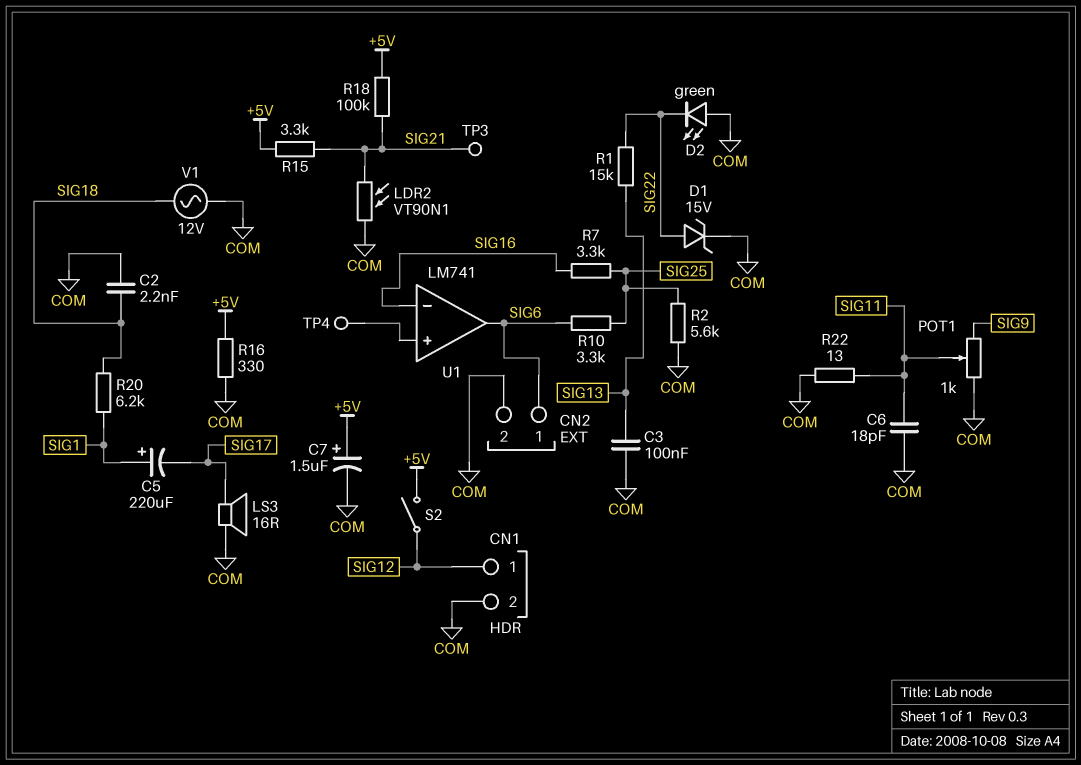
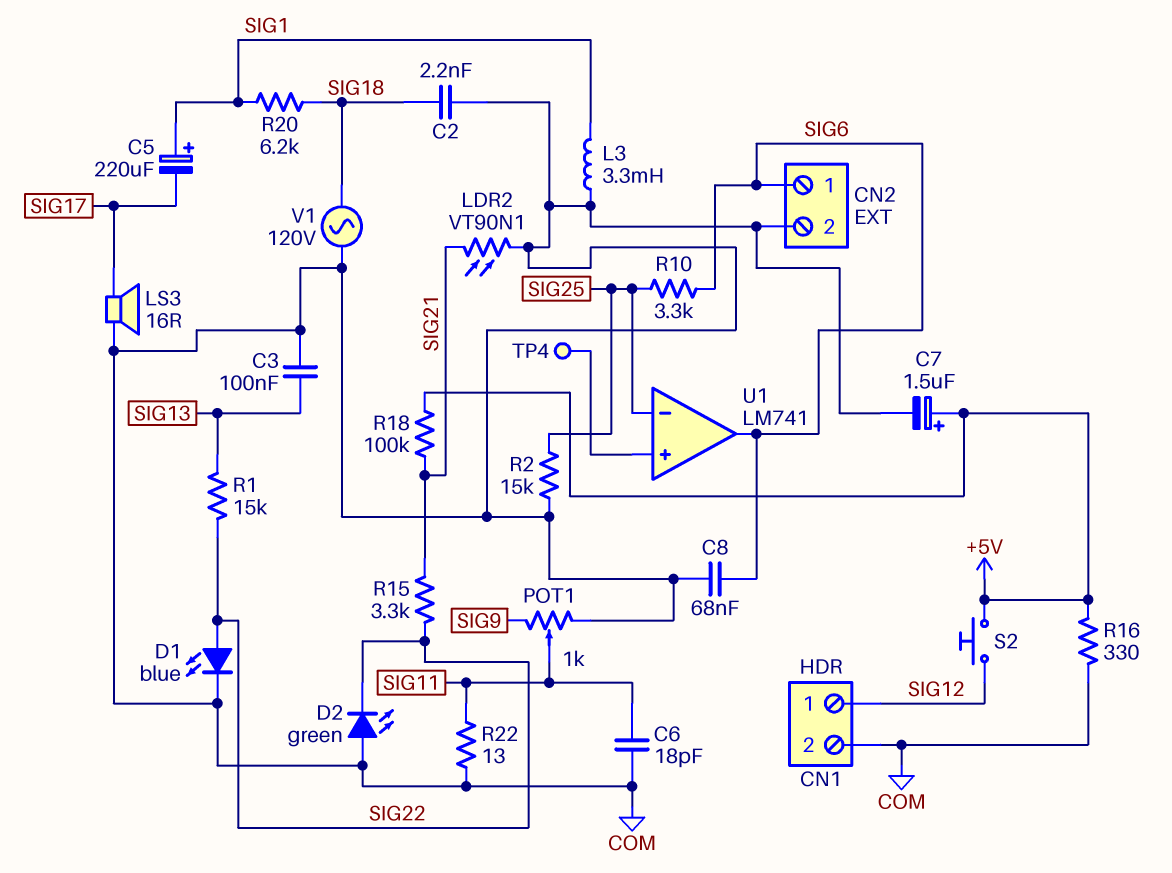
C8: none -> 68nF (COM, SIG6)
D1: zener 15V (A SIG22, K COM) -> LED blue (A SIG22, K COM)
L3: none -> 3.3mH (COM, SIG1)
R2: 5.6k (COM, SIG25) -> 15k (COM, SIG25)
R7: 3.3k (SIG16, SIG25) -> none
R15: 3.3k (+5V, SIG21) -> 3.3k (SIG21, SIG22)
S2: switch (+5V, SIG12) -> button (+5V, SIG12)
TP3: test point (SIG21) -> none
U1 pin in-: SIG16 -> SIG25
V1: AC 12V (COM, SIG18) -> AC 120V (COM, SIG18)

